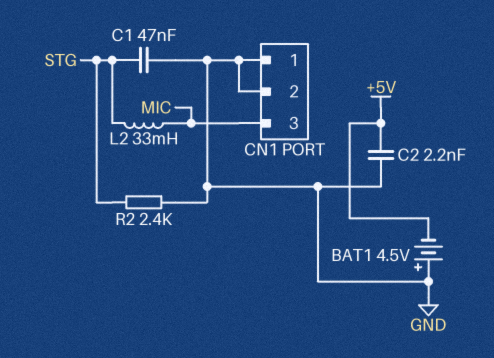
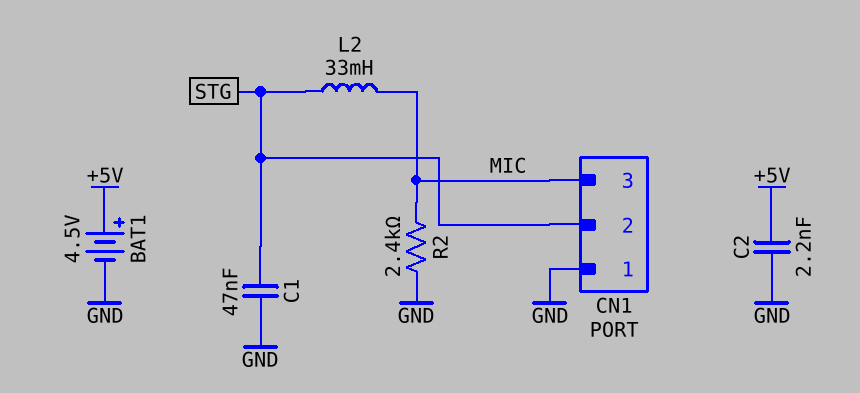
BAT1: 4.5V (plus GND, minus +5V) -> 4.5V (plus +5V, minus GND)
CN1 pin 2: GND -> STG
R2: 2.4k (GND, STG) -> 2.4k (GND, MIC)

